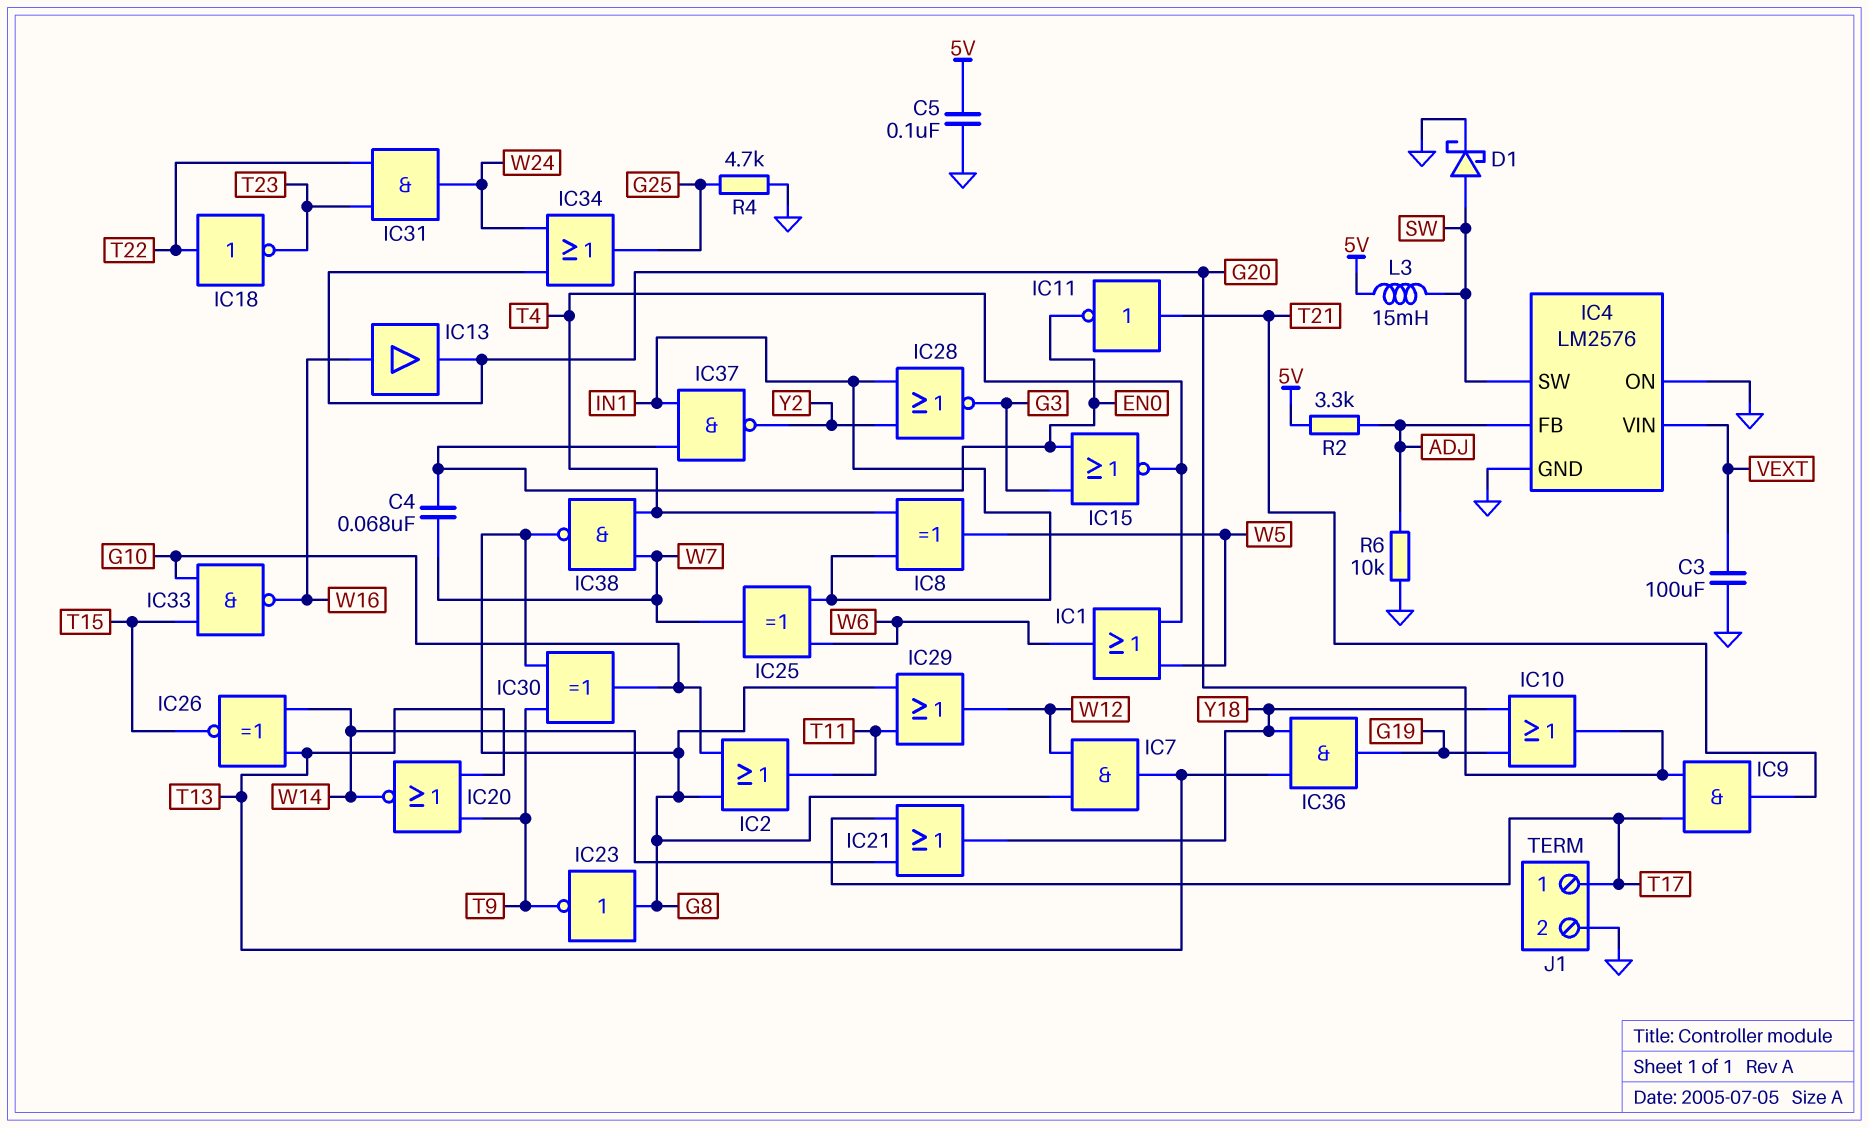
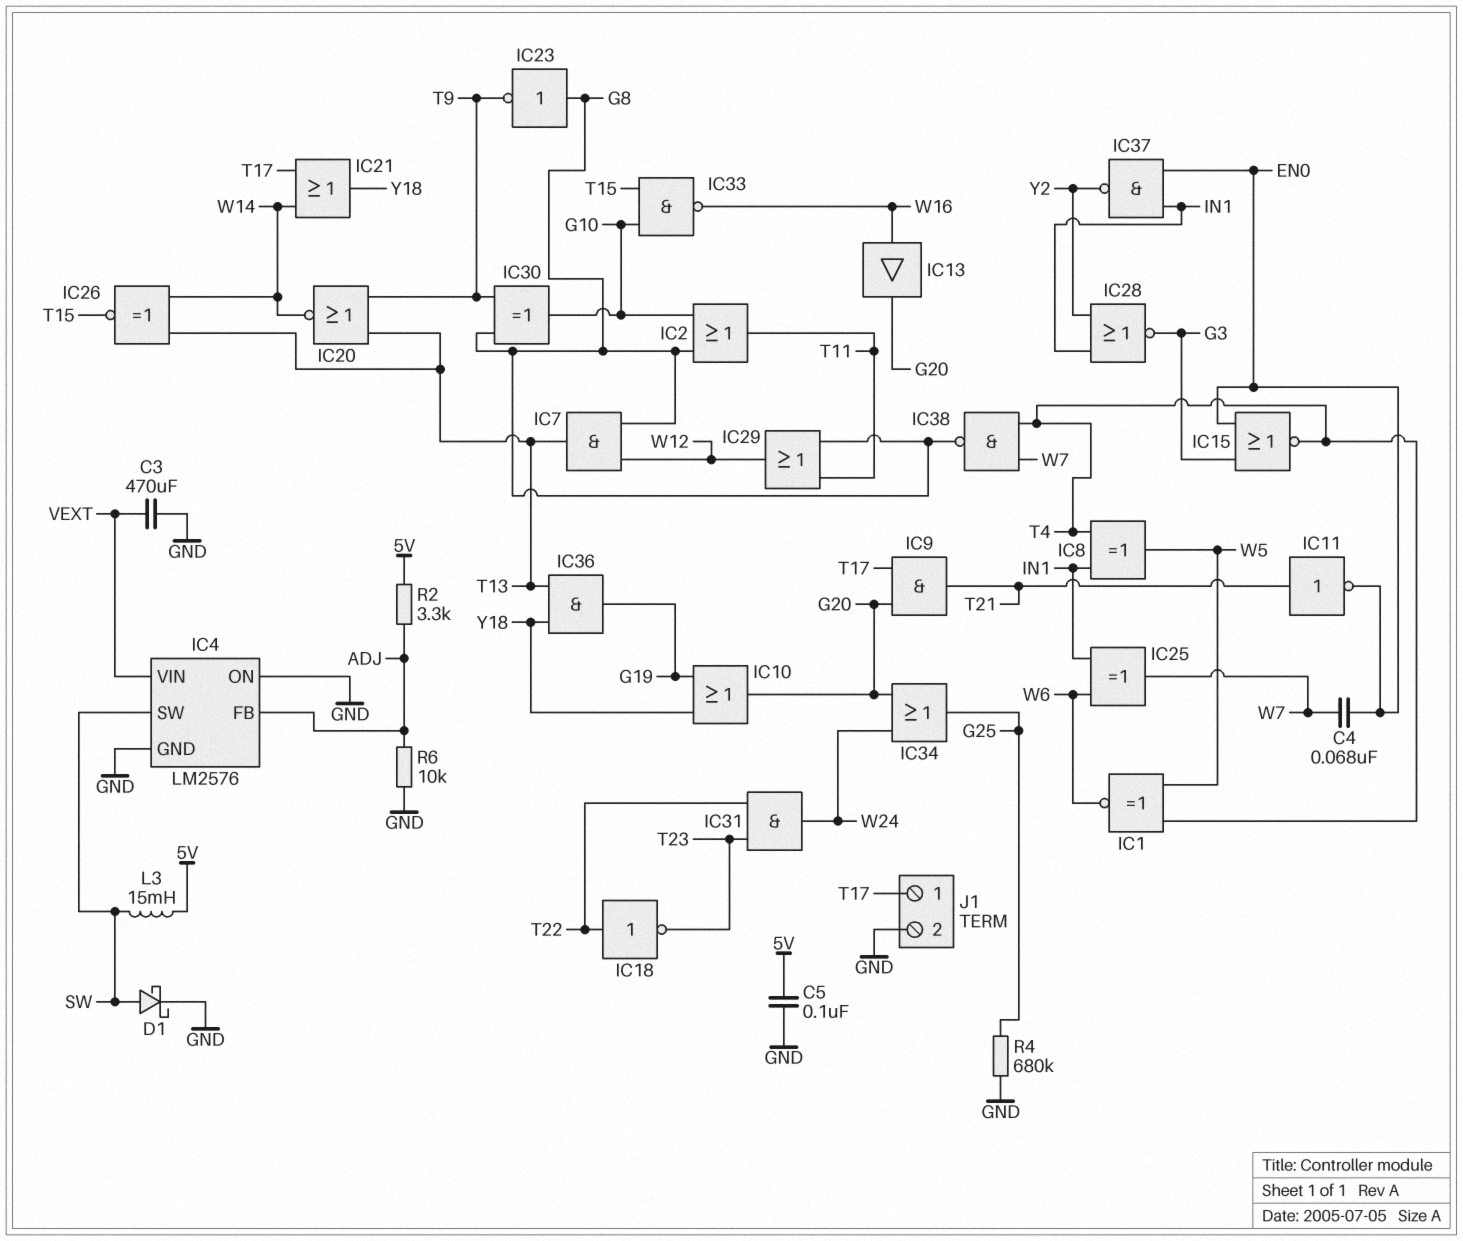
C3: 100uF (GND, VEXT) -> 470uF (GND, VEXT)
IC1: OR (in T4, in W5, out W6) -> XNOR (in T4, in W5, out W6)
R4: 4.7k (G25, GND) -> 680k (G25, GND)

